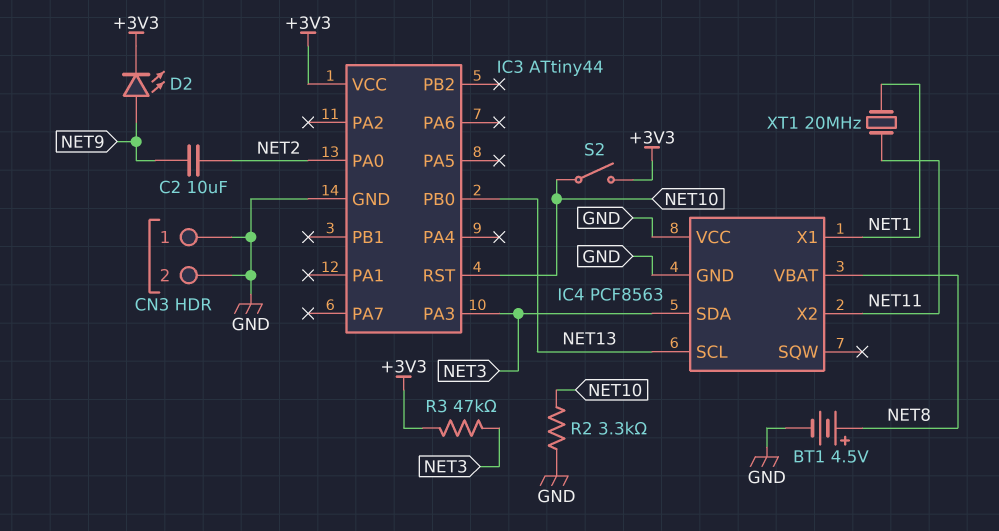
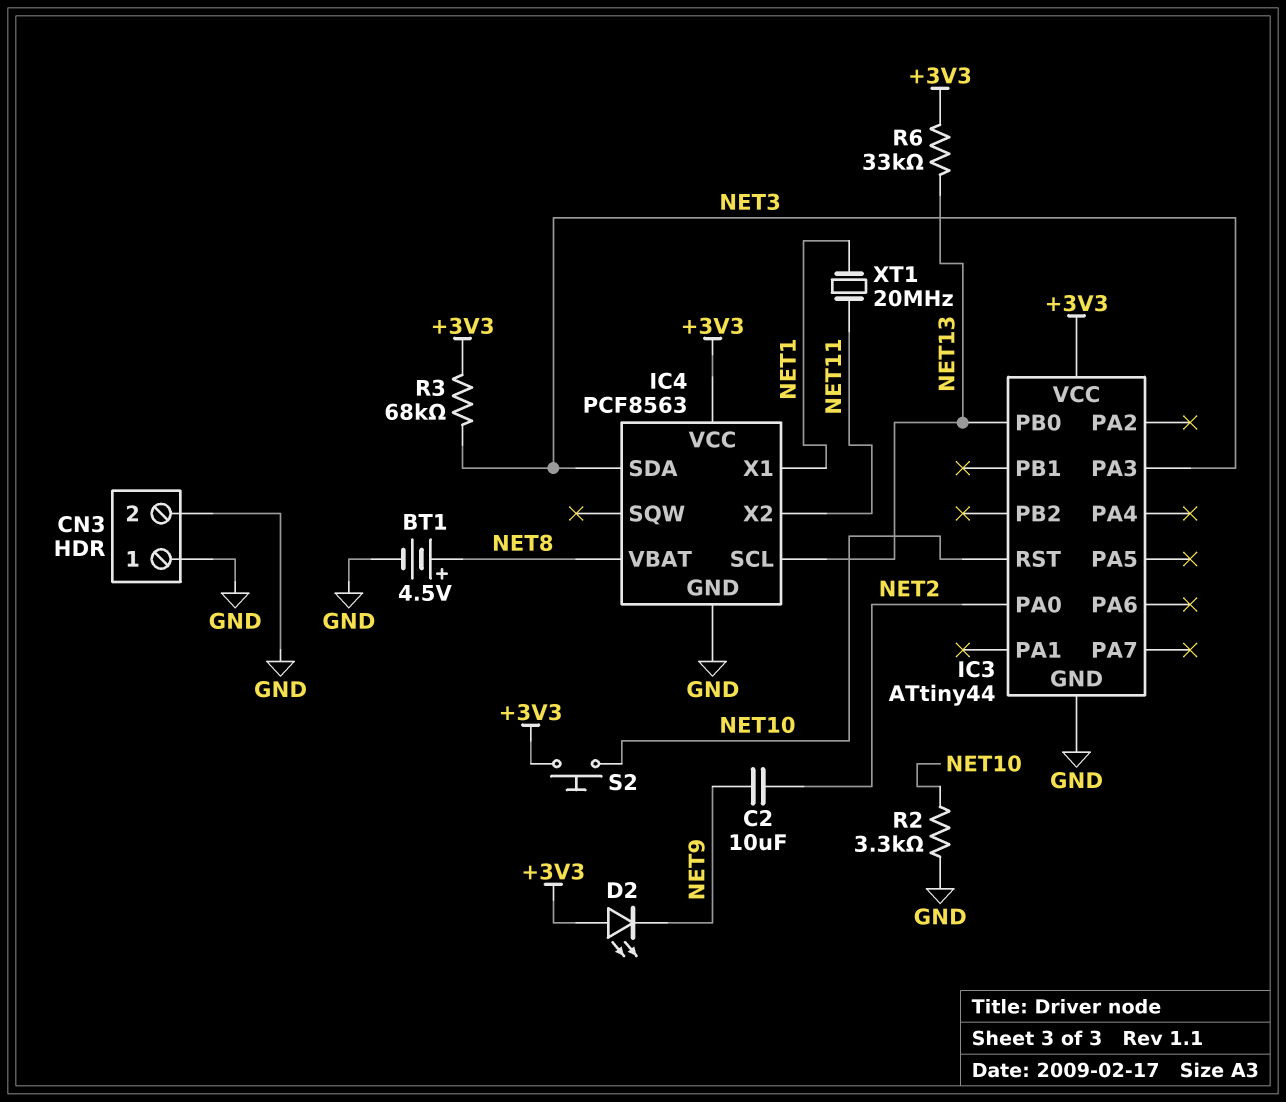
D2: LED (A NET9, K +3V3) -> LED (A +3V3, K NET9)
IC4 pin VCC: GND -> +3V3
R3: 47k (+3V3, NET3) -> 68k (+3V3, NET3)
R6: none -> 33k (+3V3, NET13)
S2: switch (+3V3, NET10) -> button (+3V3, NET10)

